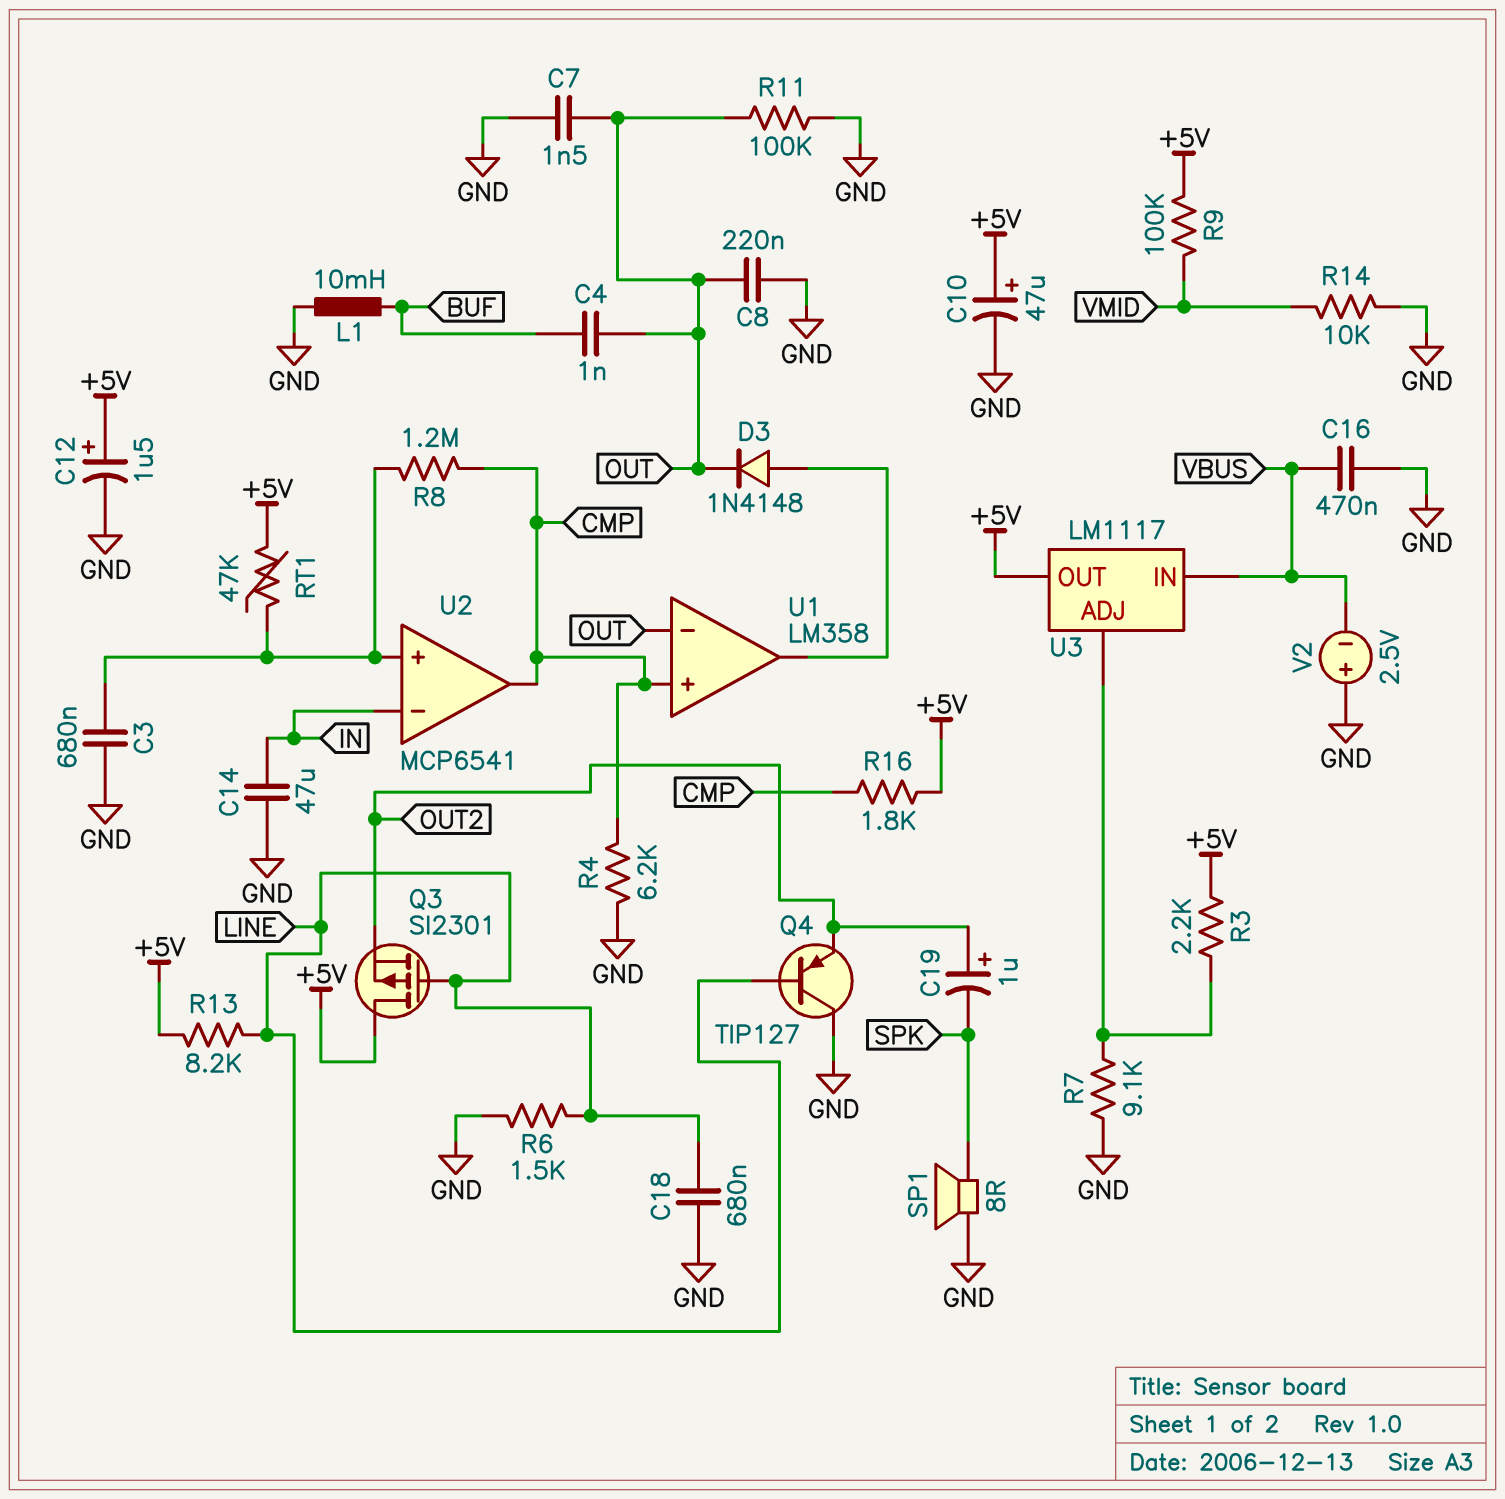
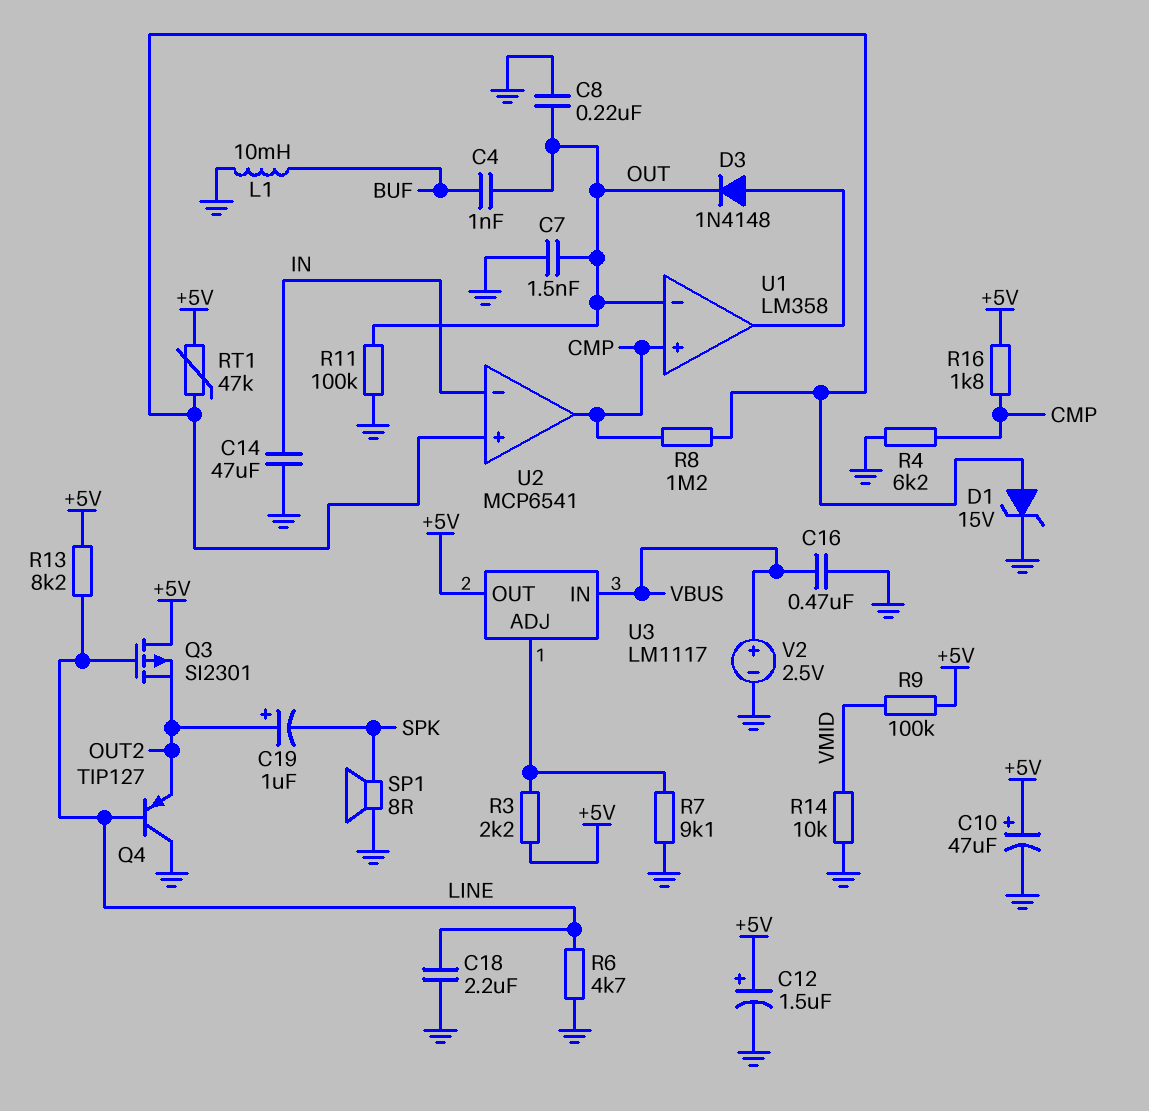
C3: 680nF (GND, U2/in+) -> none
C18: 680nF (GND, LINE) -> 2.2uF (GND, LINE)
D1: none -> zener 15V (A U2/in+, K GND)
R6: 1.5k (GND, LINE) -> 4.7k (GND, LINE)
V2: 2.5V (plus GND, minus VBUS) -> 2.5V (plus VBUS, minus GND)

